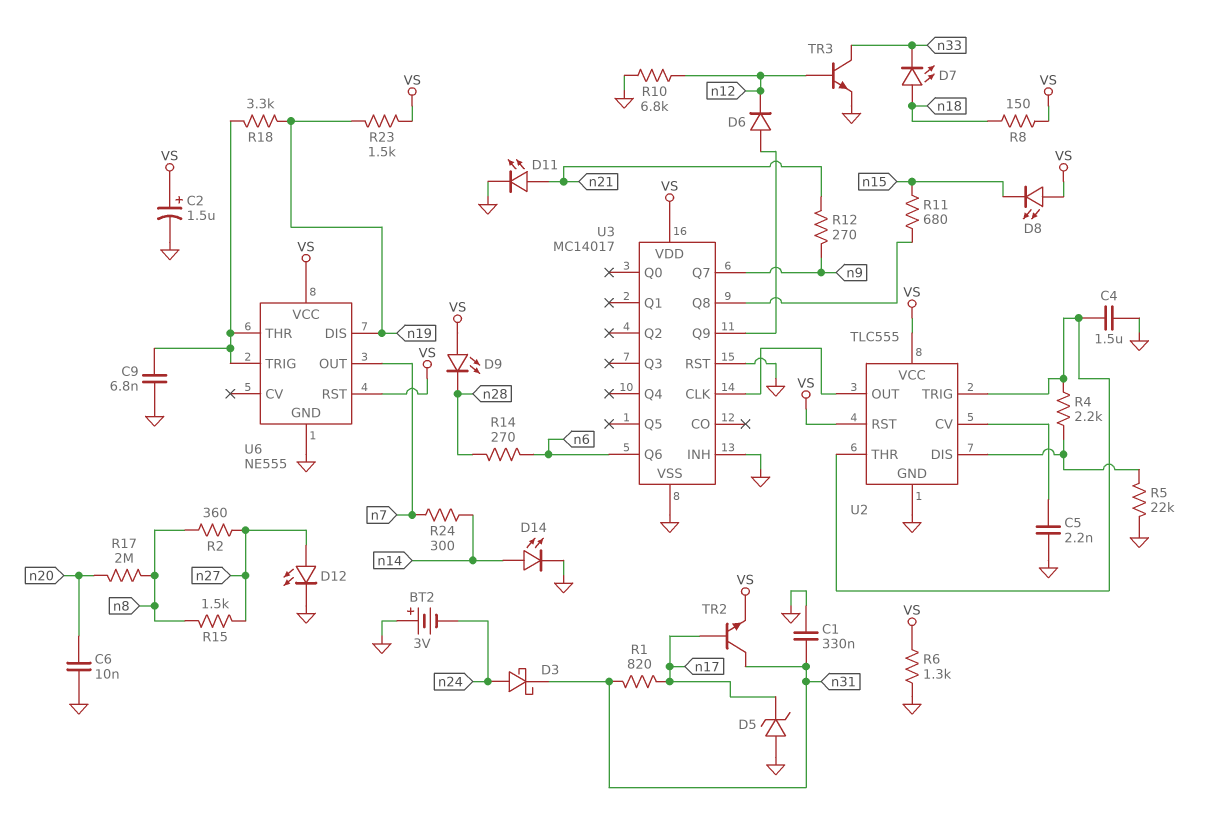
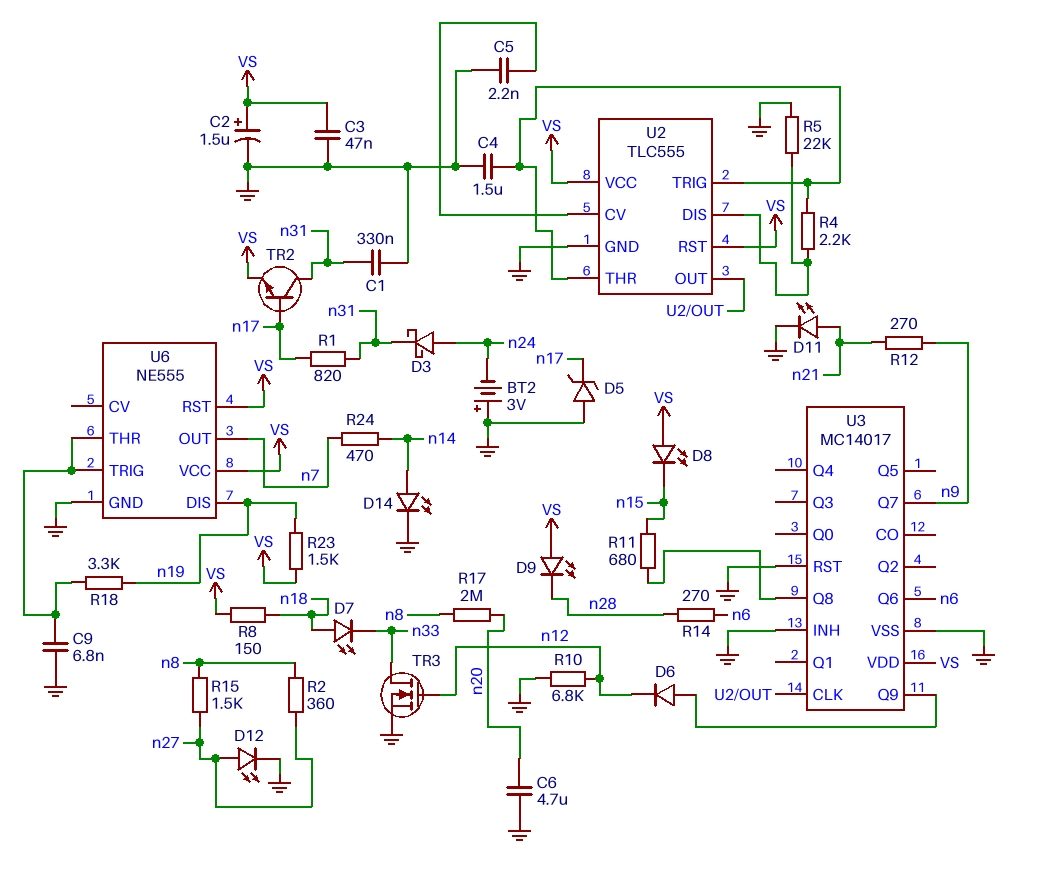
C3: none -> 47nF (GND, VS)
C6: 10nF (GND, n20) -> 4.7uF (GND, n20)
R6: 1.3k (GND, VS) -> none
R24: 300 (n7, n14) -> 470 (n7, n14)
TR3: NPN (B n12, C n33, E GND) -> NMOS (G n12, D n33, S GND)

